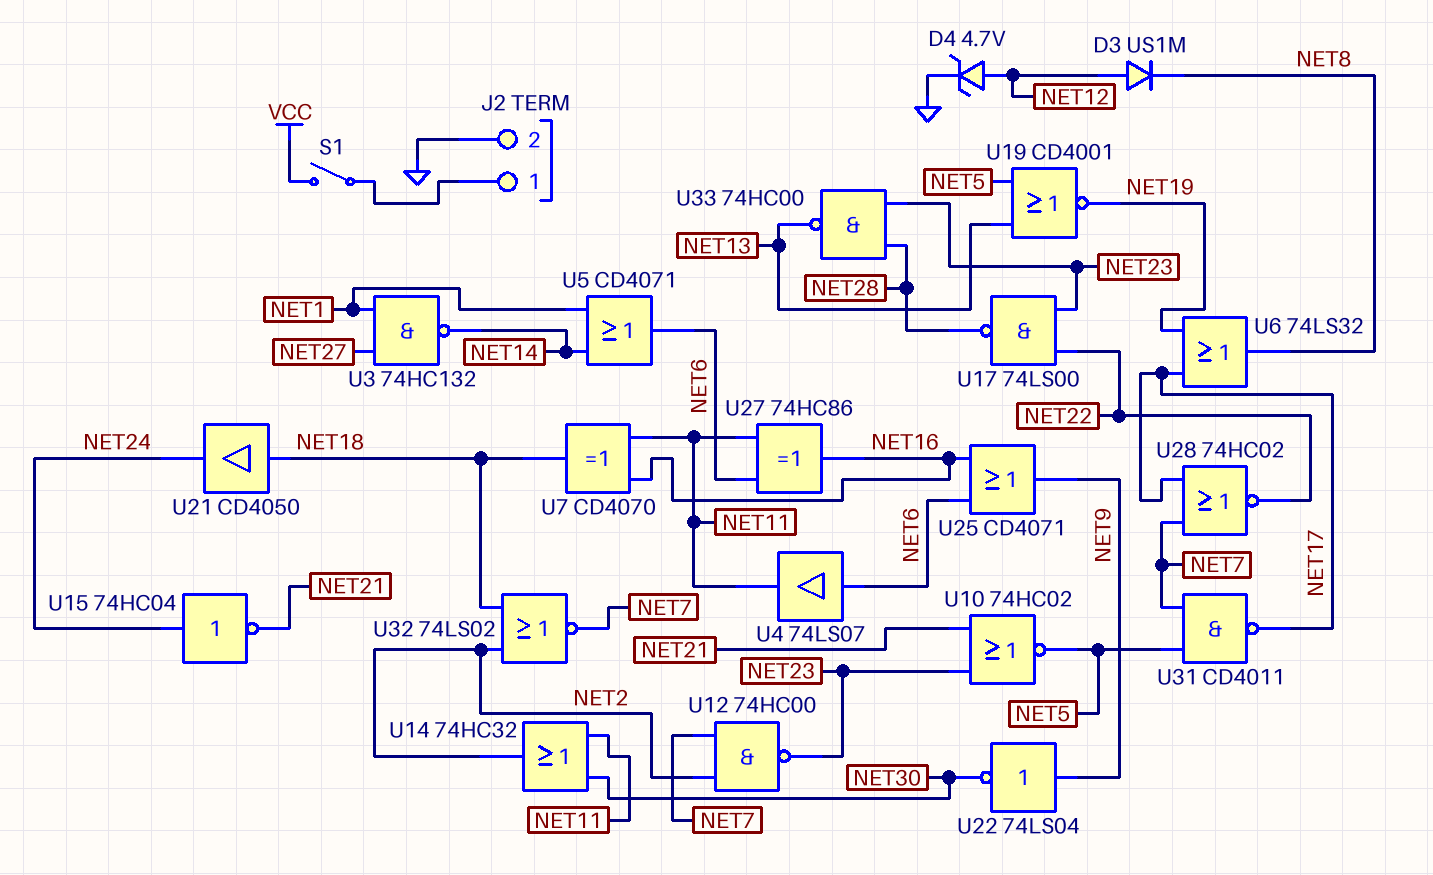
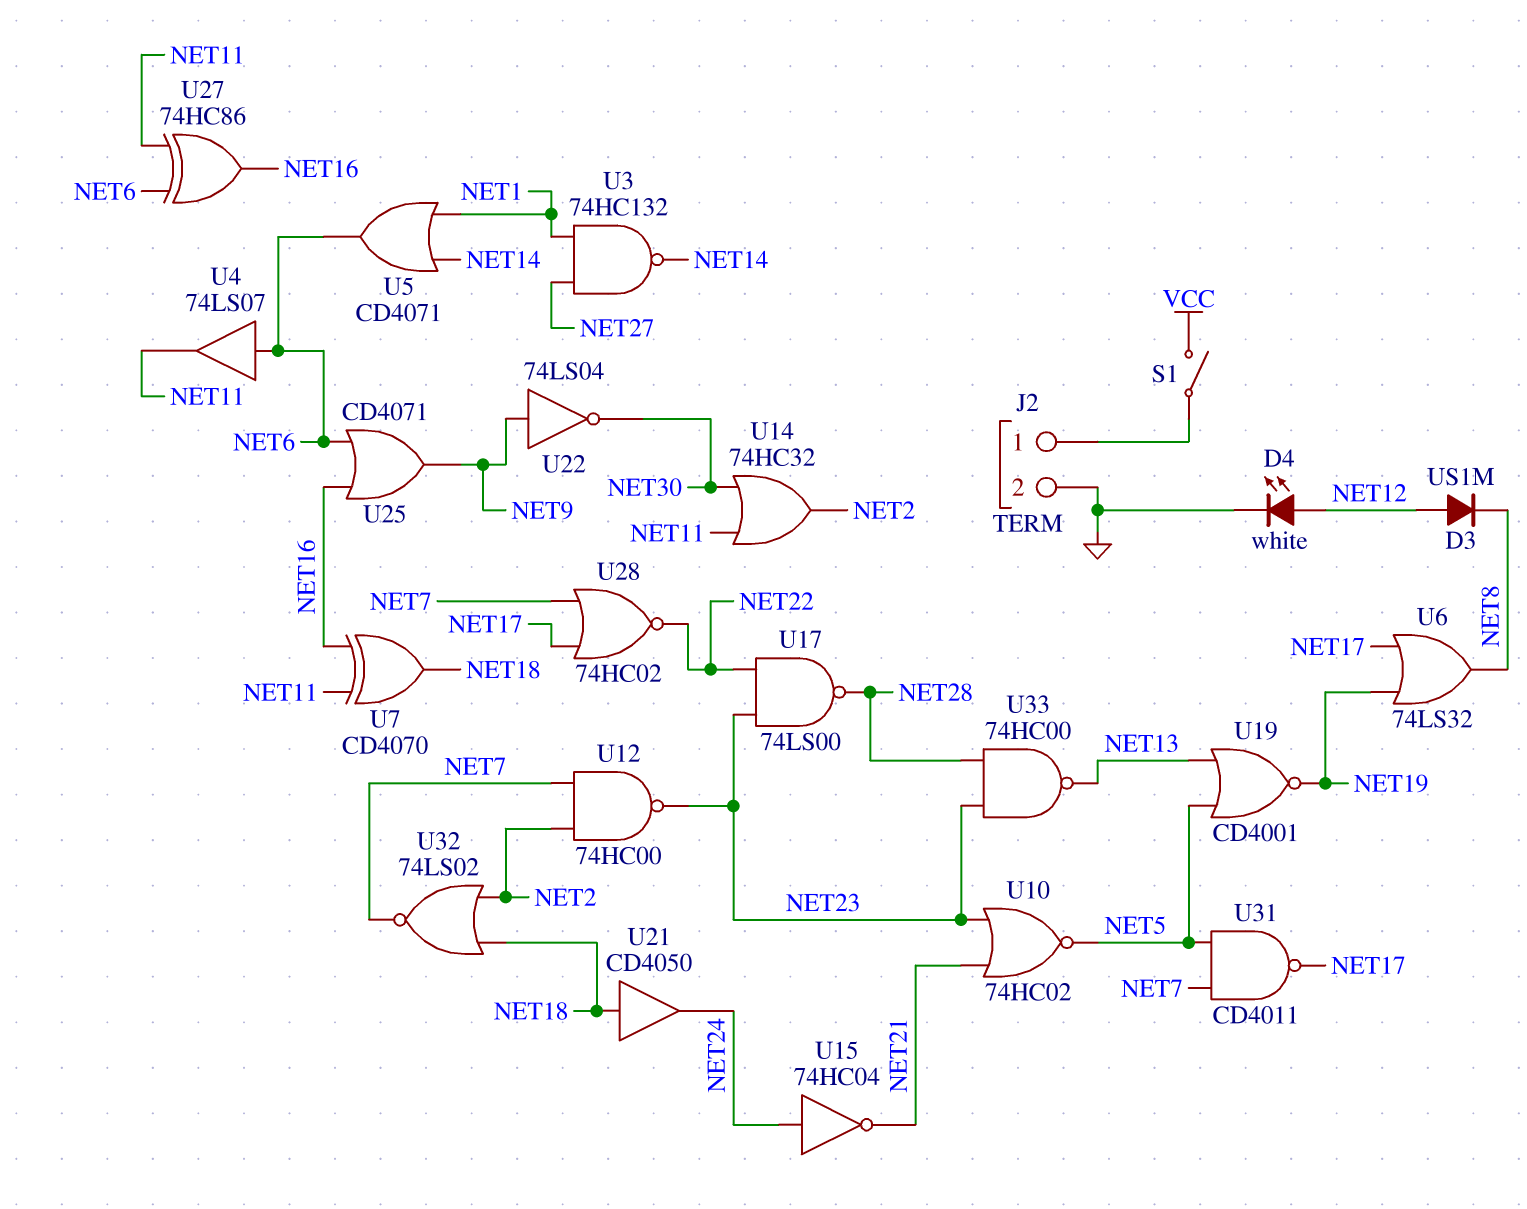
D4: zener 4.7V (A NET12, K GND) -> LED white (A NET12, K GND)

